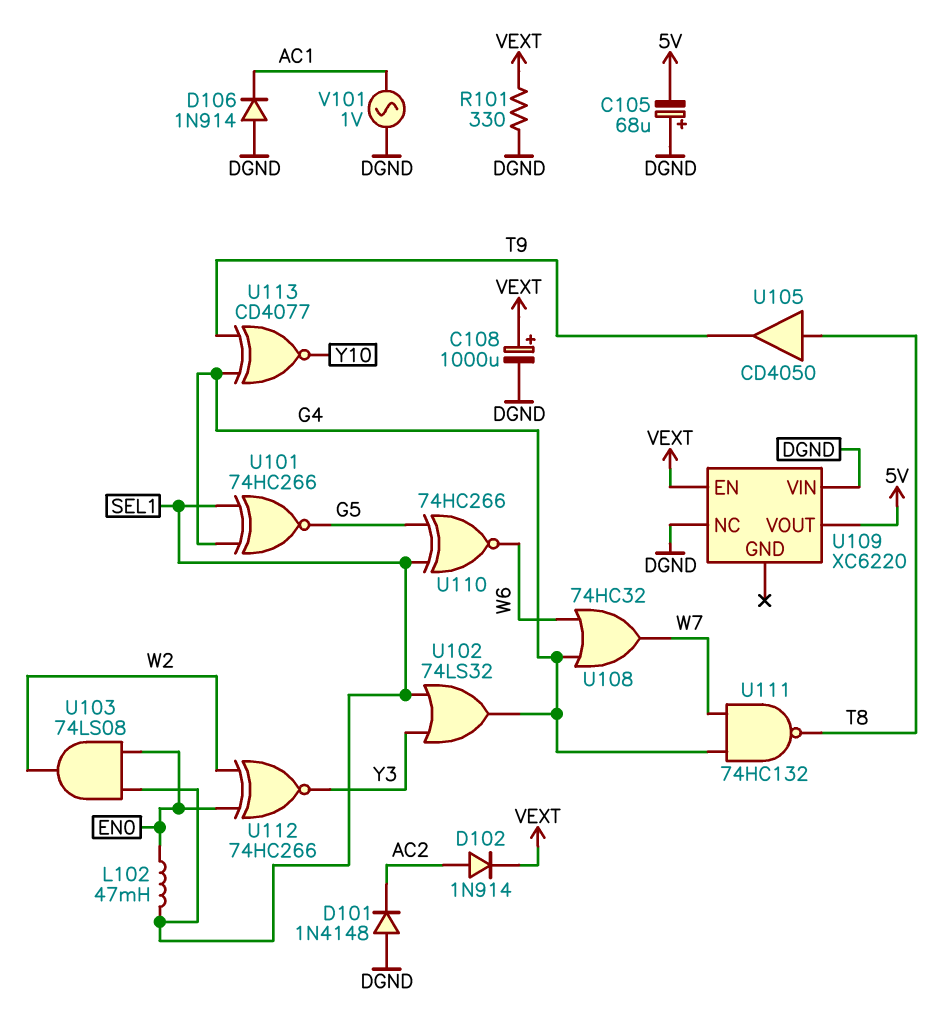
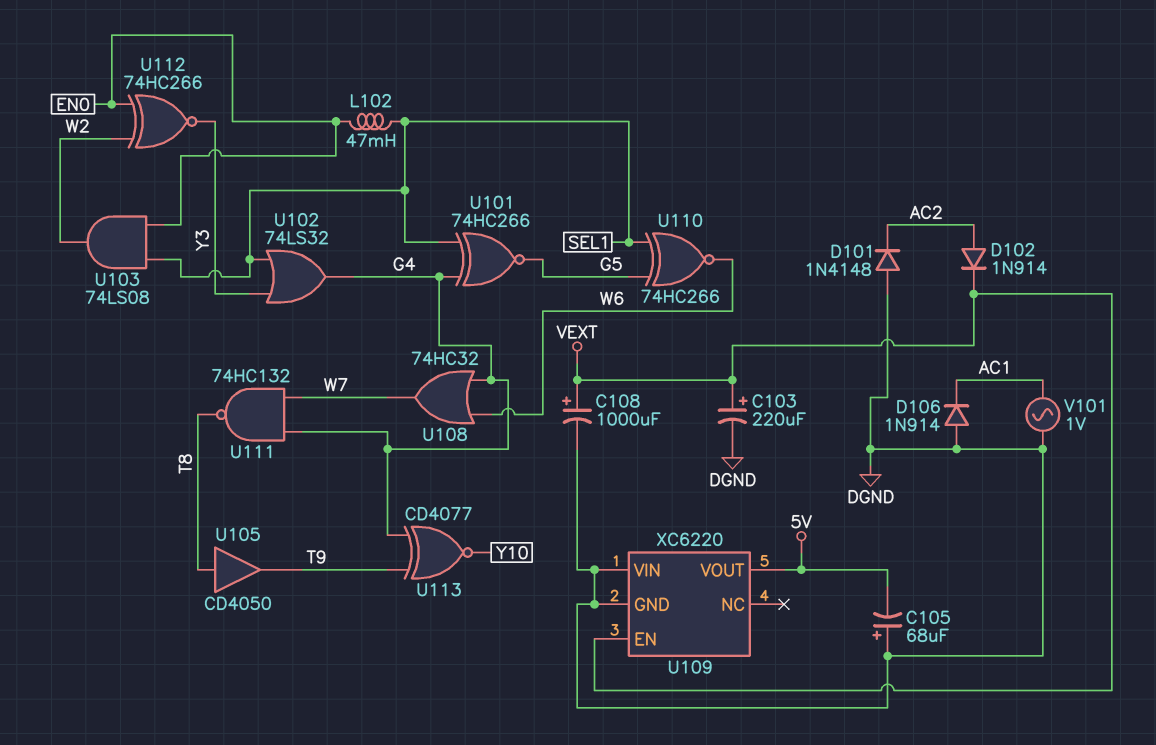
C103: none -> 220uF (plus VEXT, minus DGND)
R101: 330 (DGND, VEXT) -> none
U109 pin GND: none -> DGND
U109 pin NC: DGND -> none

